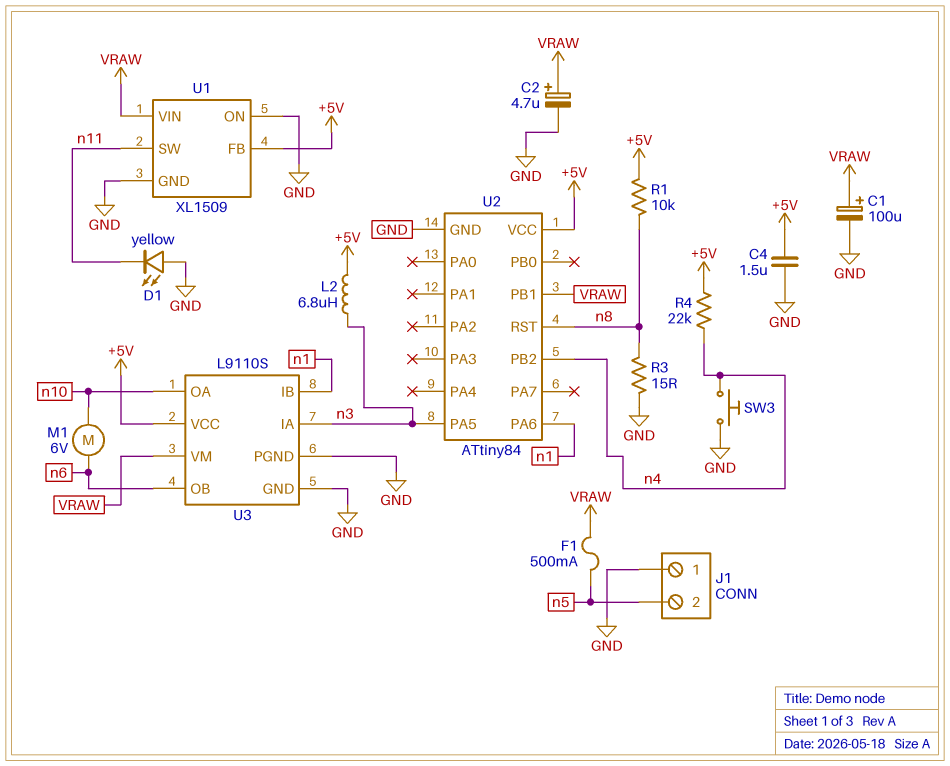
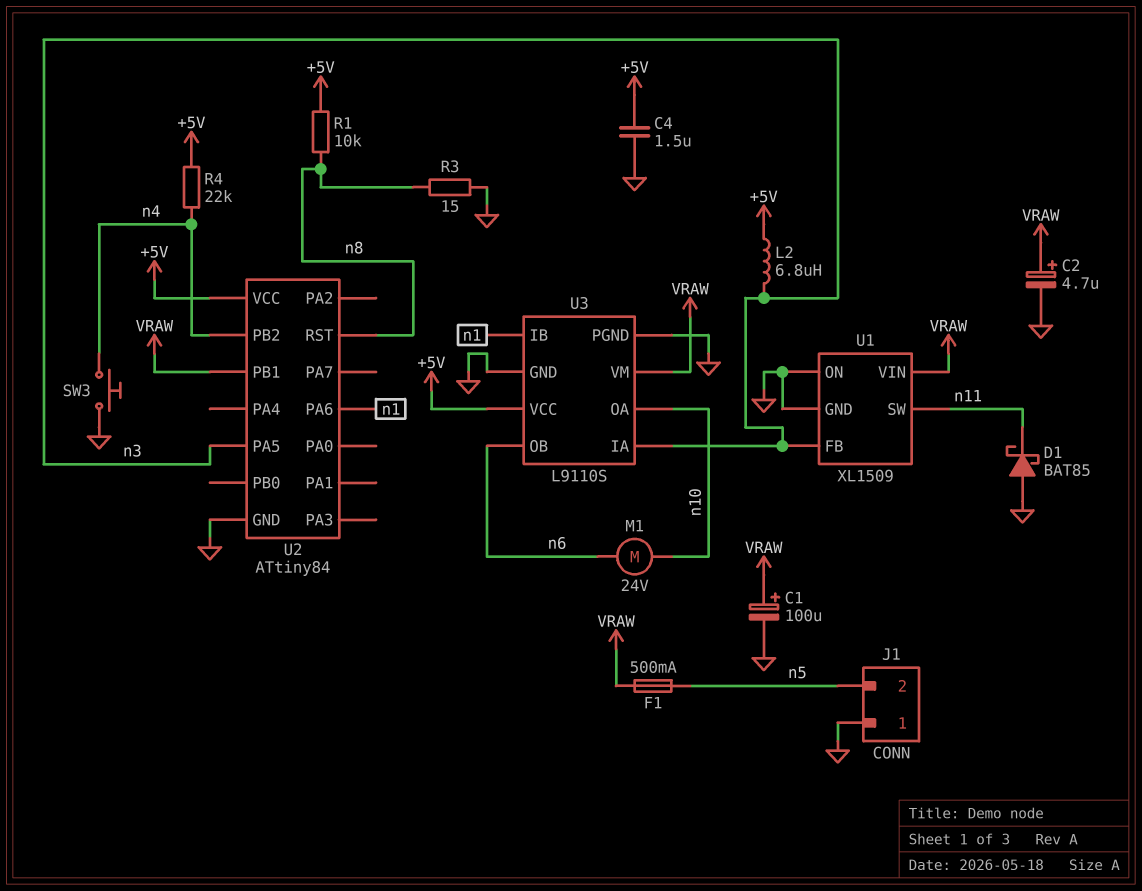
D1: LED yellow (A GND, K n11) -> schottky BAT85 (A GND, K n11)
M1: motor 6V (n6, n10) -> motor 24V (n6, n10)
U1 pin FB: +5V -> n3

